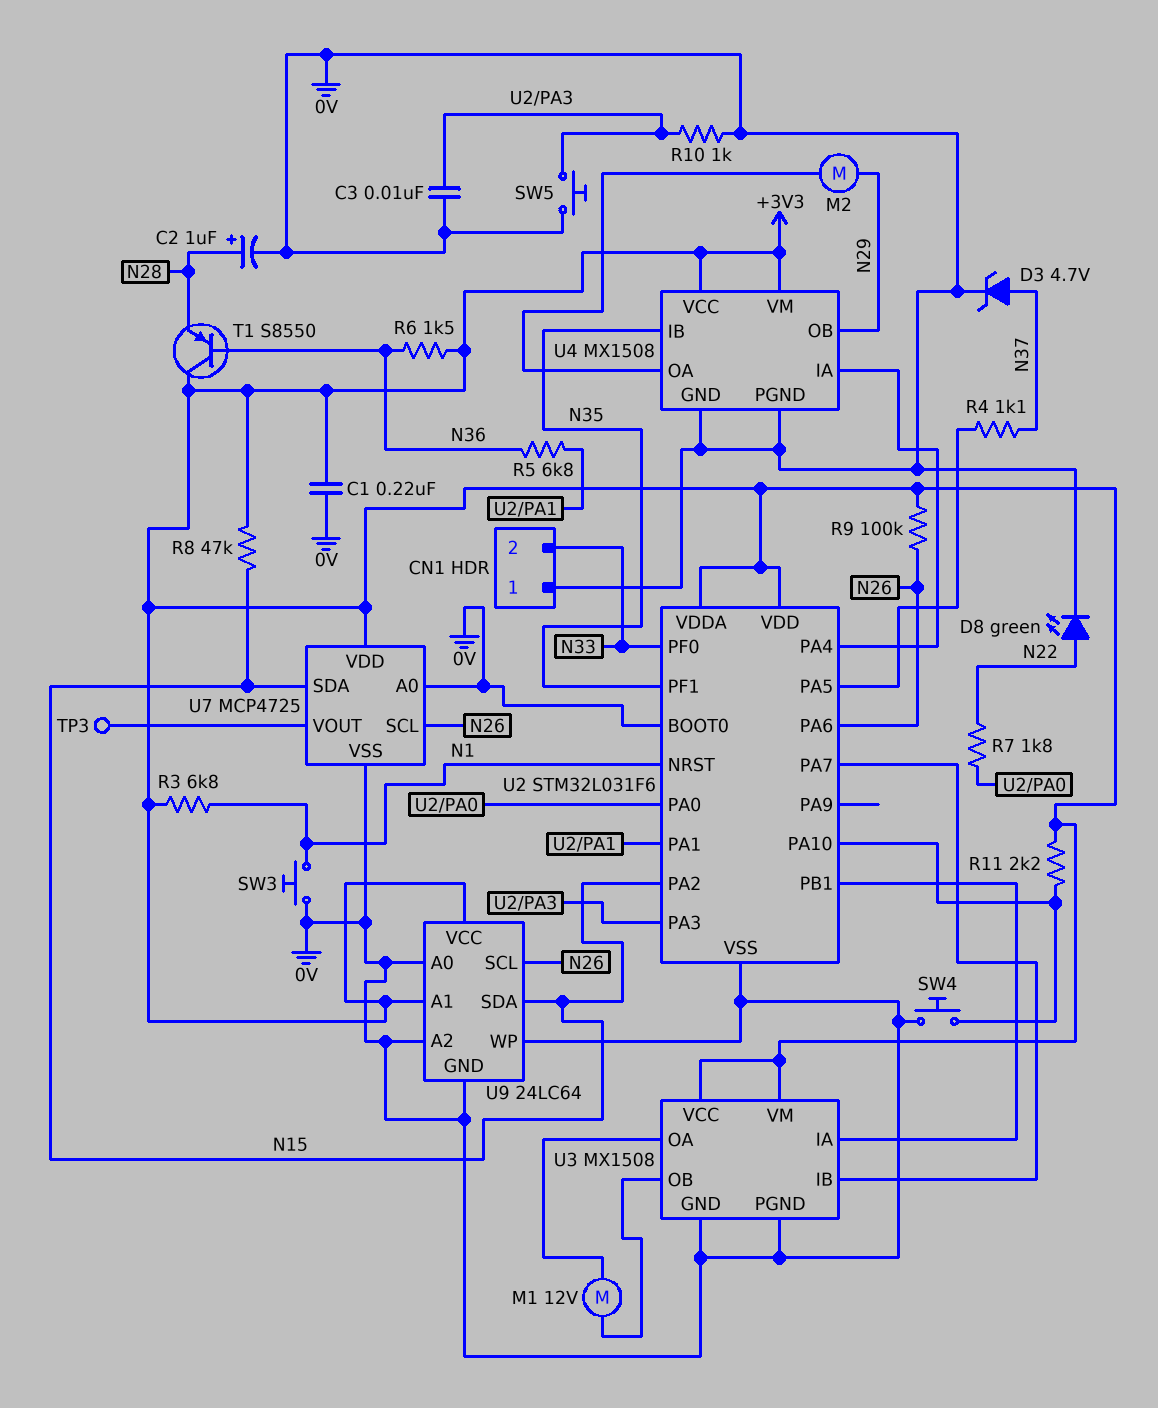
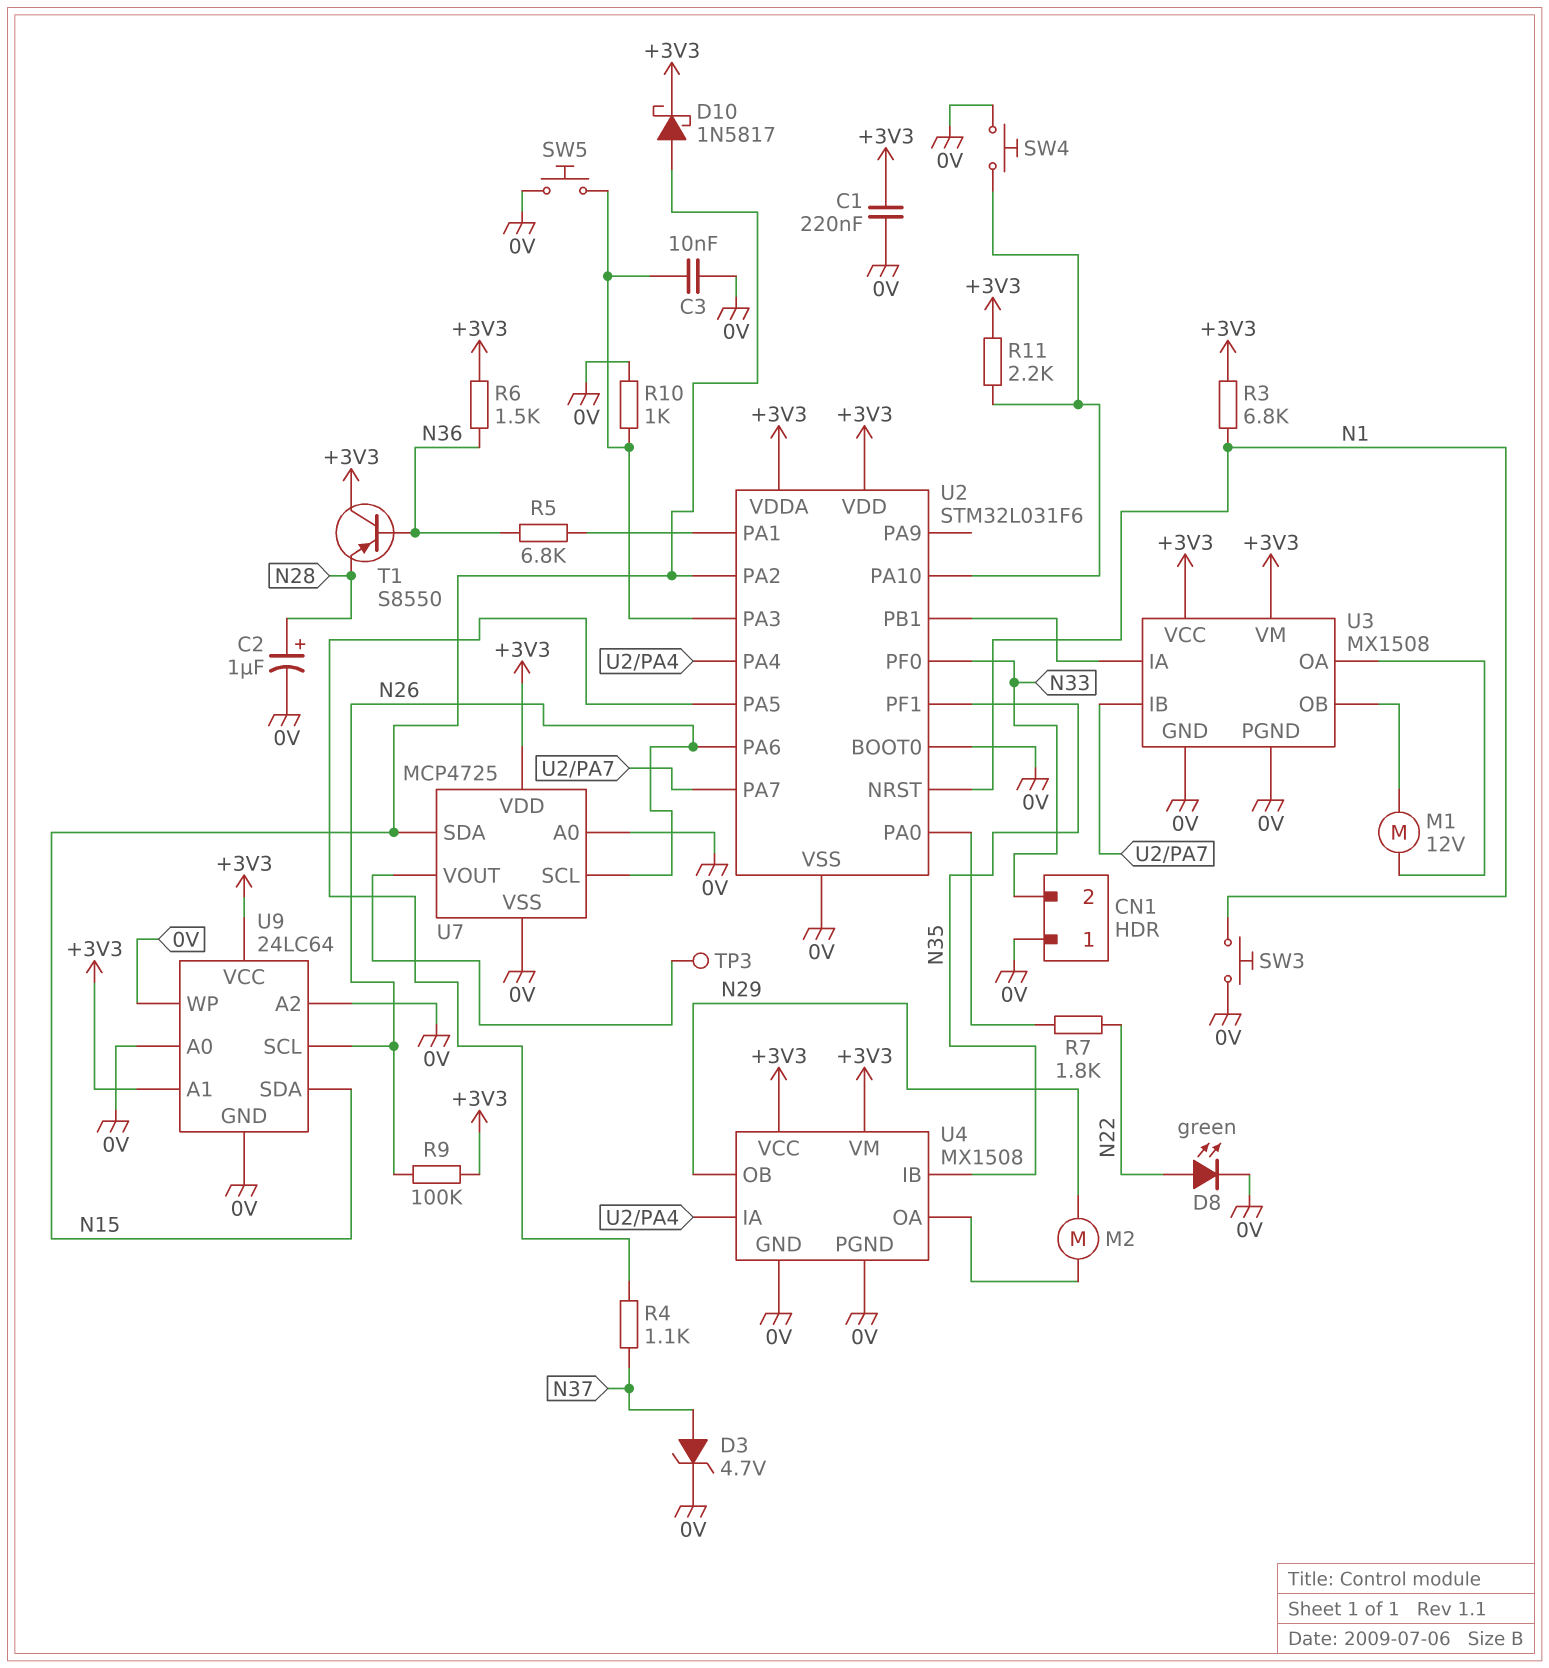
D10: none -> schottky 1N5817 (A N15, K +3V3)
R8: 47k (+3V3, N15) -> none

